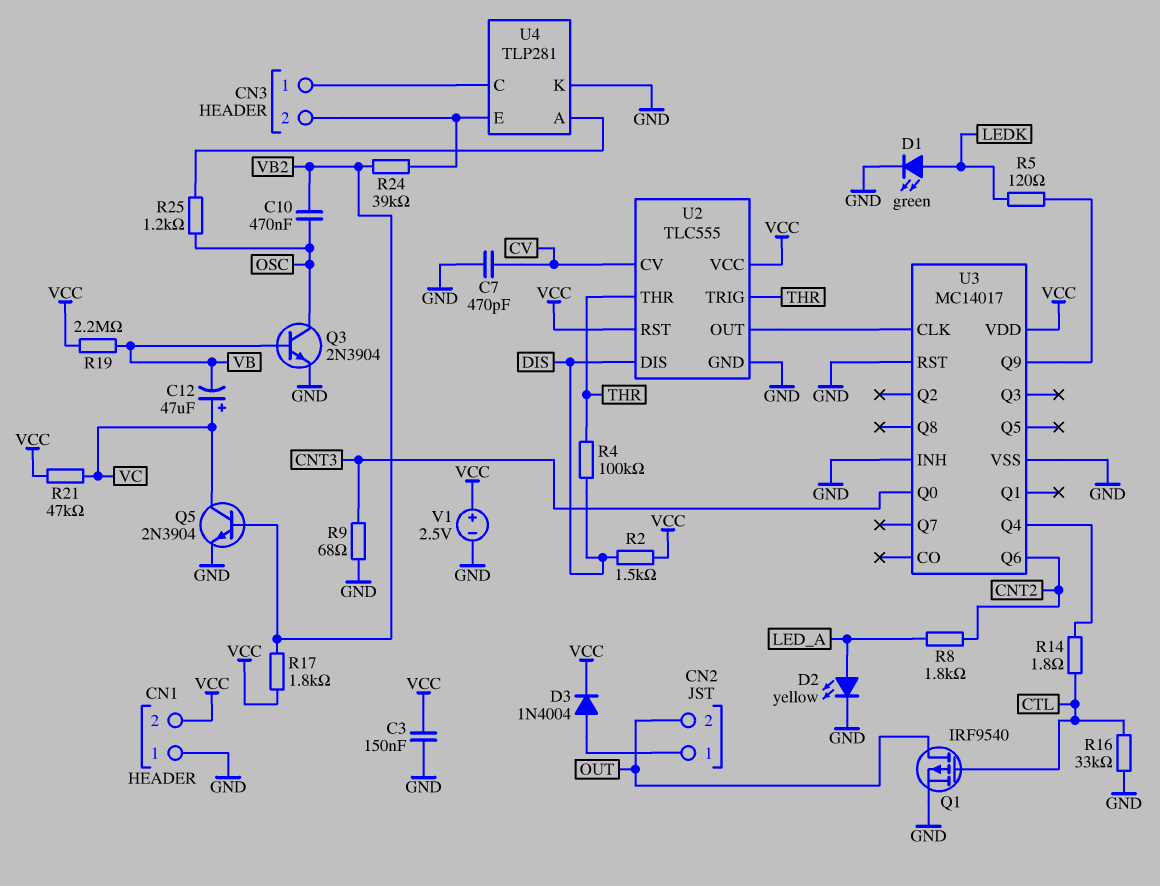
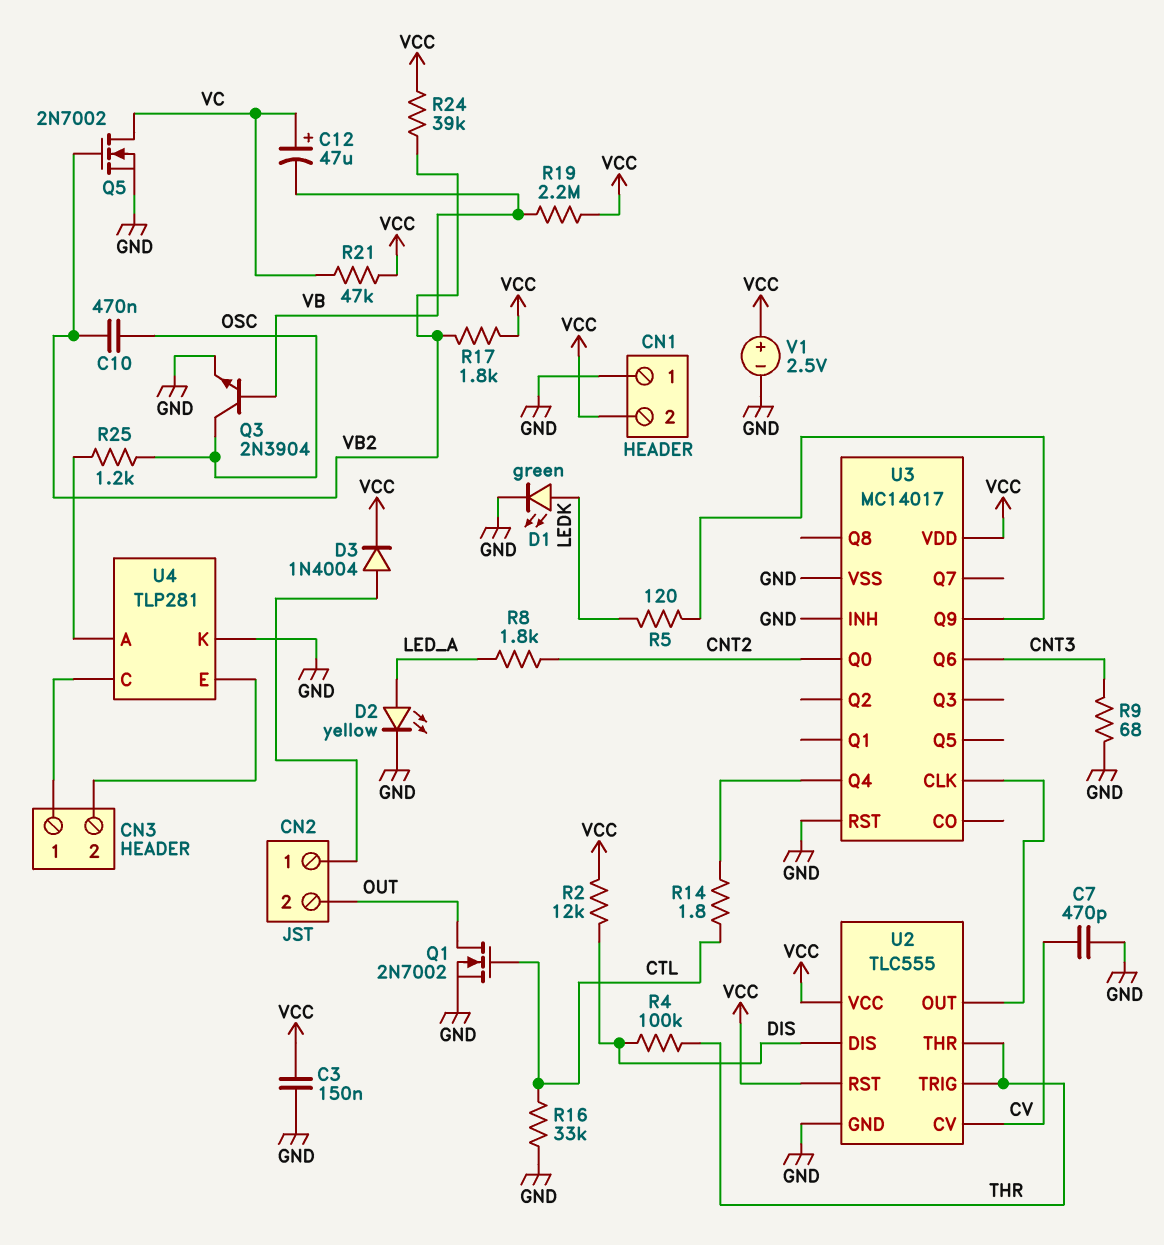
Q1: PMOS IRF9540 (G CTL, D OUT, S GND) -> NMOS 2N7002 (G CTL, D OUT, S GND)
Q5: NPN 2N3904 (B VB2, C VC, E GND) -> NMOS 2N7002 (G VB2, D VC, S GND)
R2: 1.5k (DIS, VCC) -> 12k (DIS, VCC)
R24: 39k (CN3/2, VB2) -> 39k (VB2, VCC)
U3 pin Q0: CNT3 -> CNT2
U3 pin Q6: CNT2 -> CNT3

